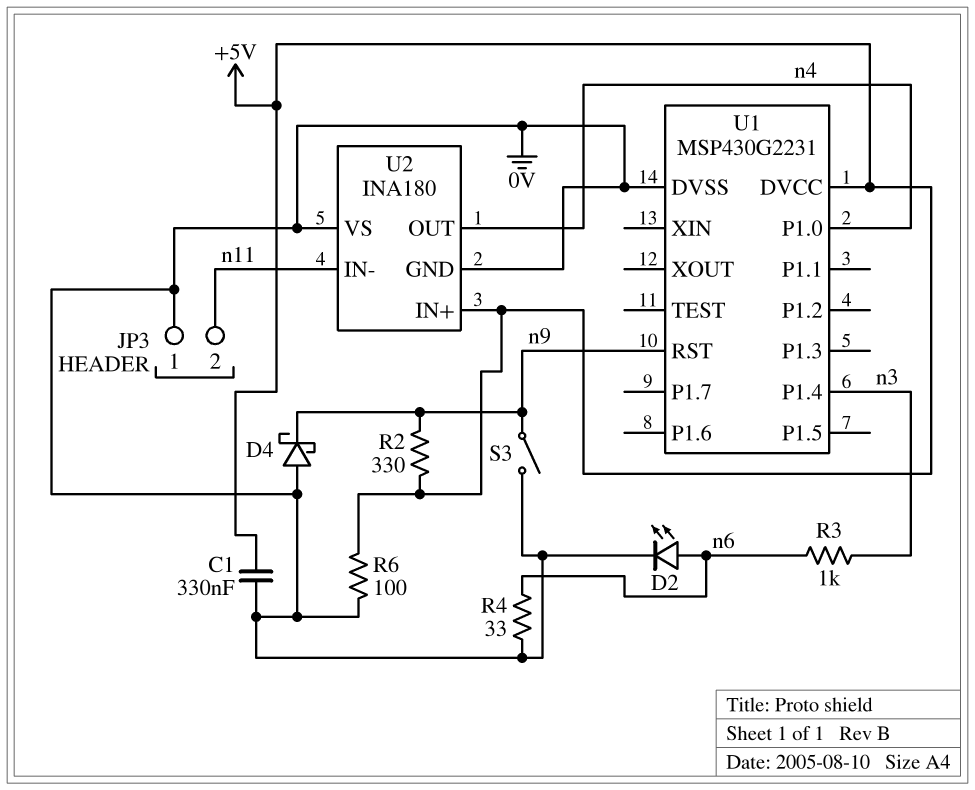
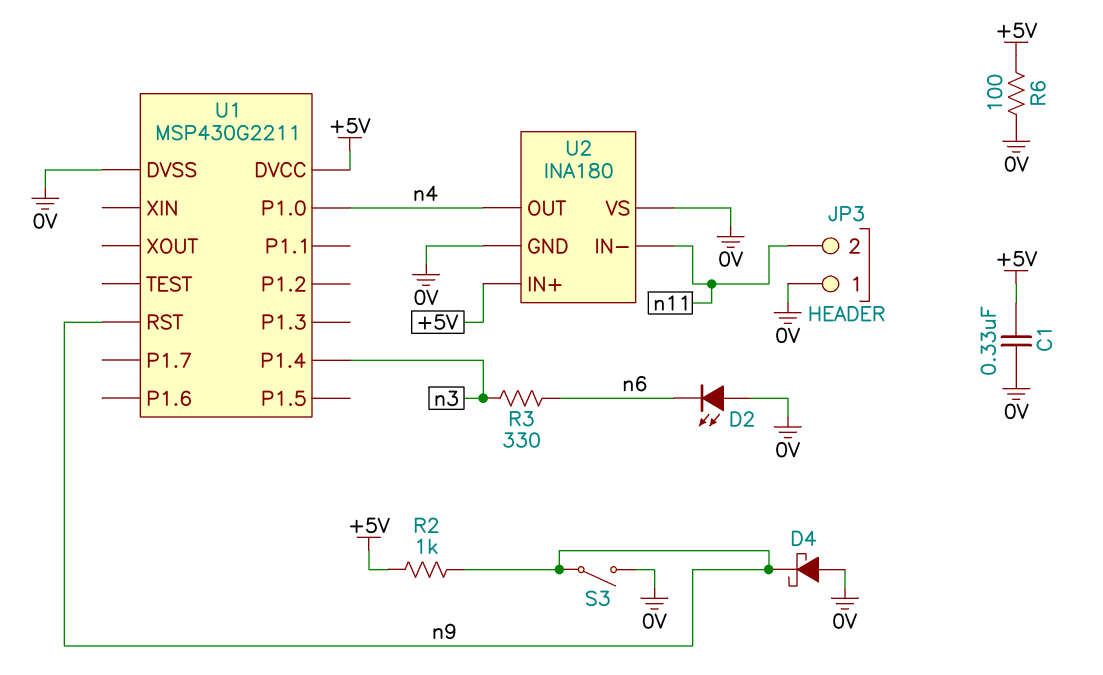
D2: LED (A n6, K 0V) -> LED (A 0V, K n6)
R2: 330 (+5V, n9) -> 1k (+5V, n9)
R3: 1k (n3, n6) -> 330 (n3, n6)
R4: 33 (0V, n6) -> none
U1: MSP430G2231 -> MSP430G2211

